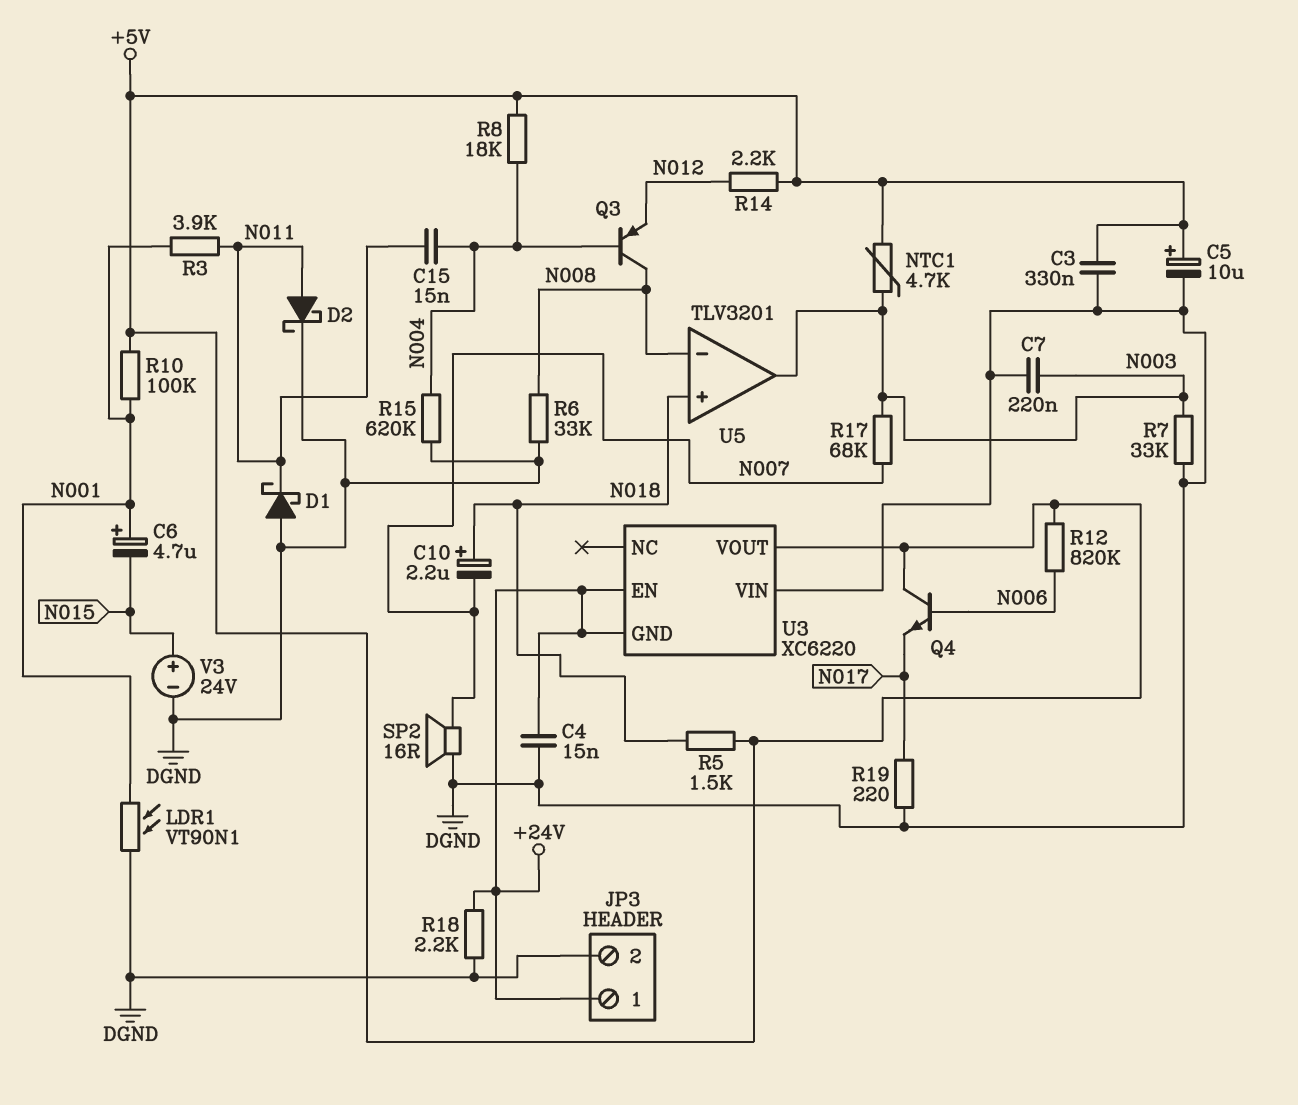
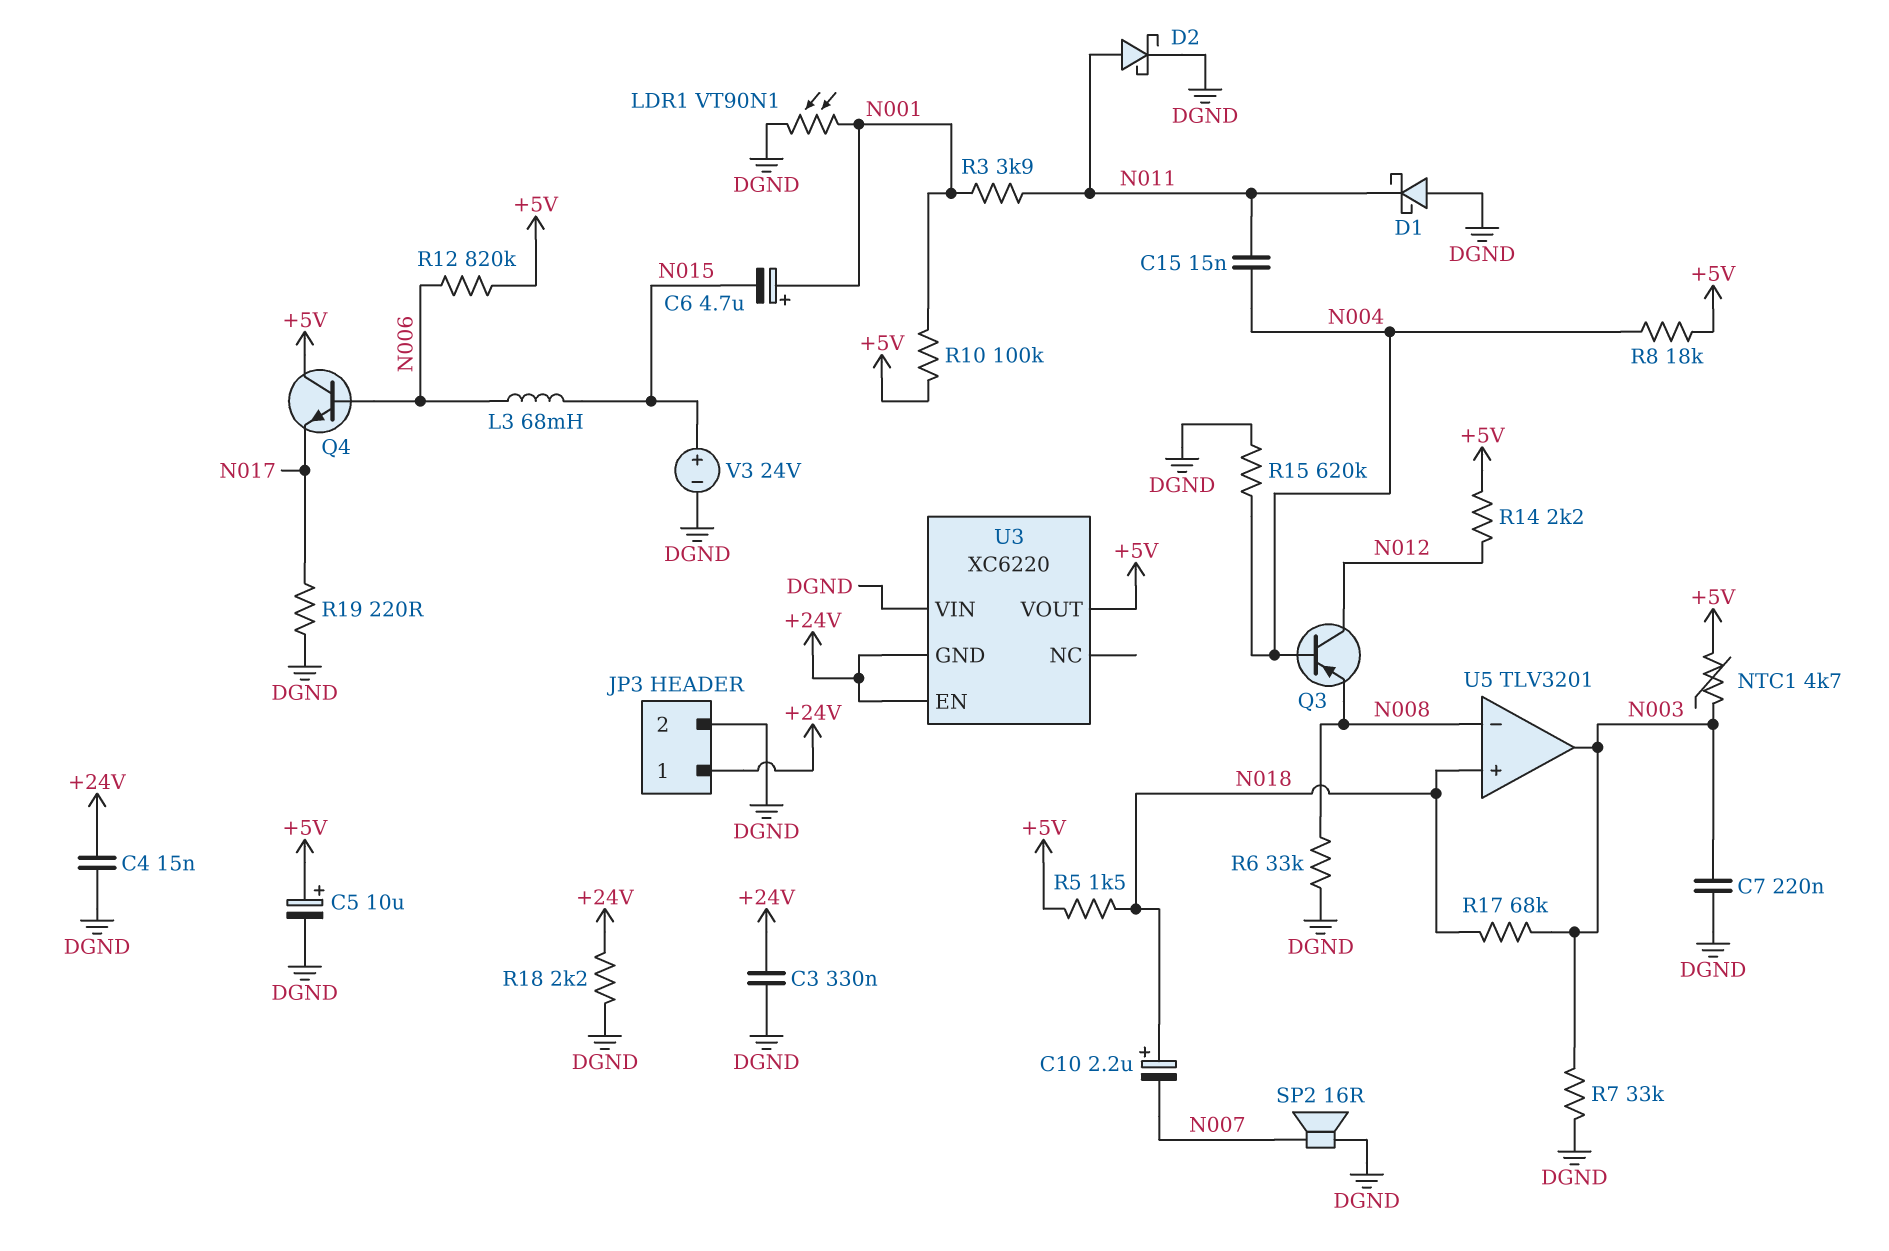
C3: 330nF (+5V, DGND) -> 330nF (+24V, DGND)
L3: none -> 68mH (N006, N015)
Q3: PNP (B N004, C N008, E N012) -> PNP (B N004, C N012, E N008)
R17: 68k (N003, N007) -> 68k (N003, N018)

